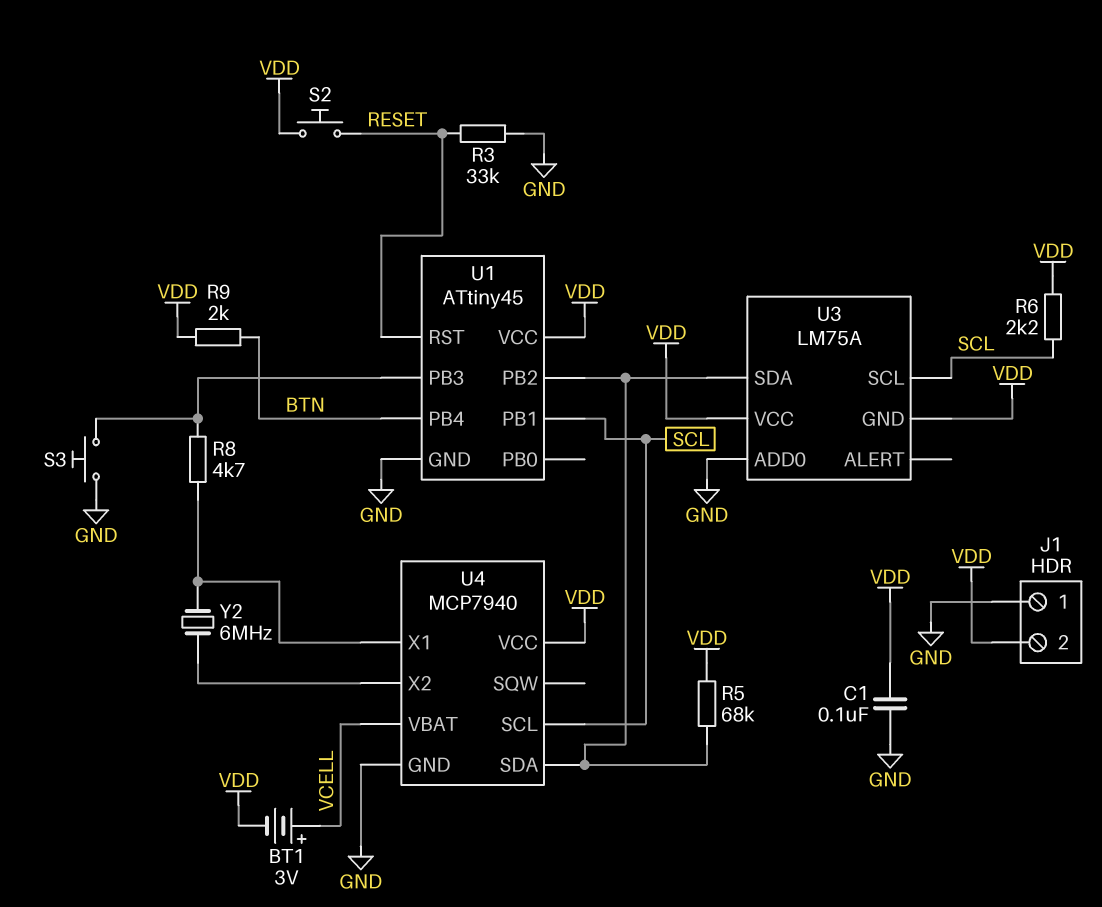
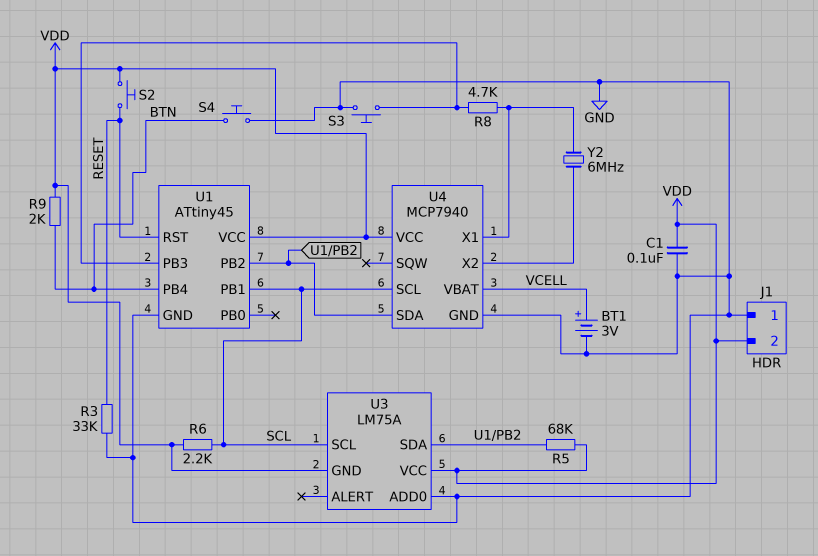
BT1: 3V (plus VCELL, minus VDD) -> 3V (plus VCELL, minus GND)
S4: none -> button (BTN, GND)

